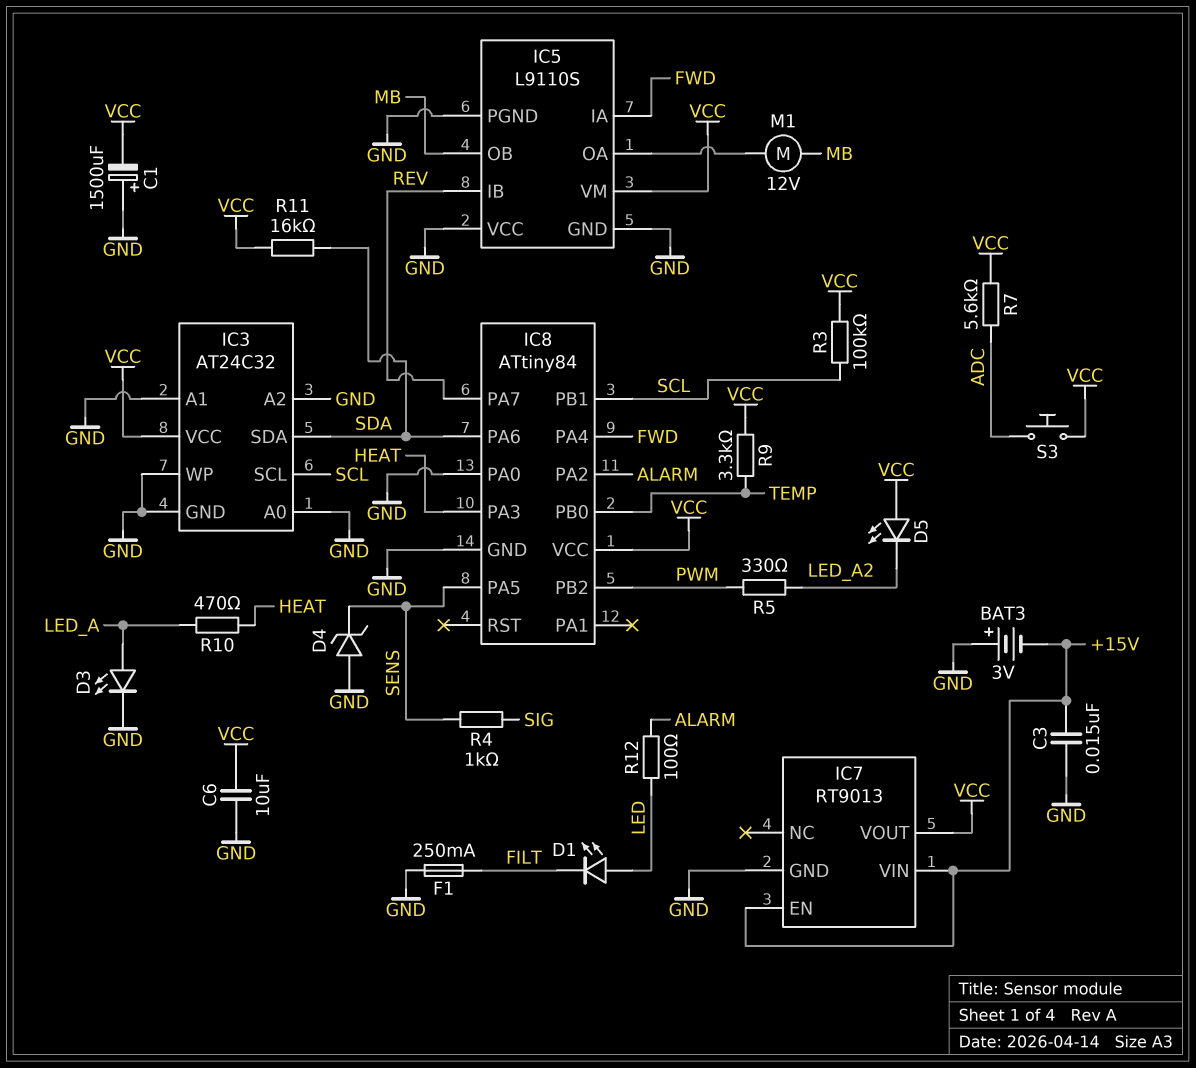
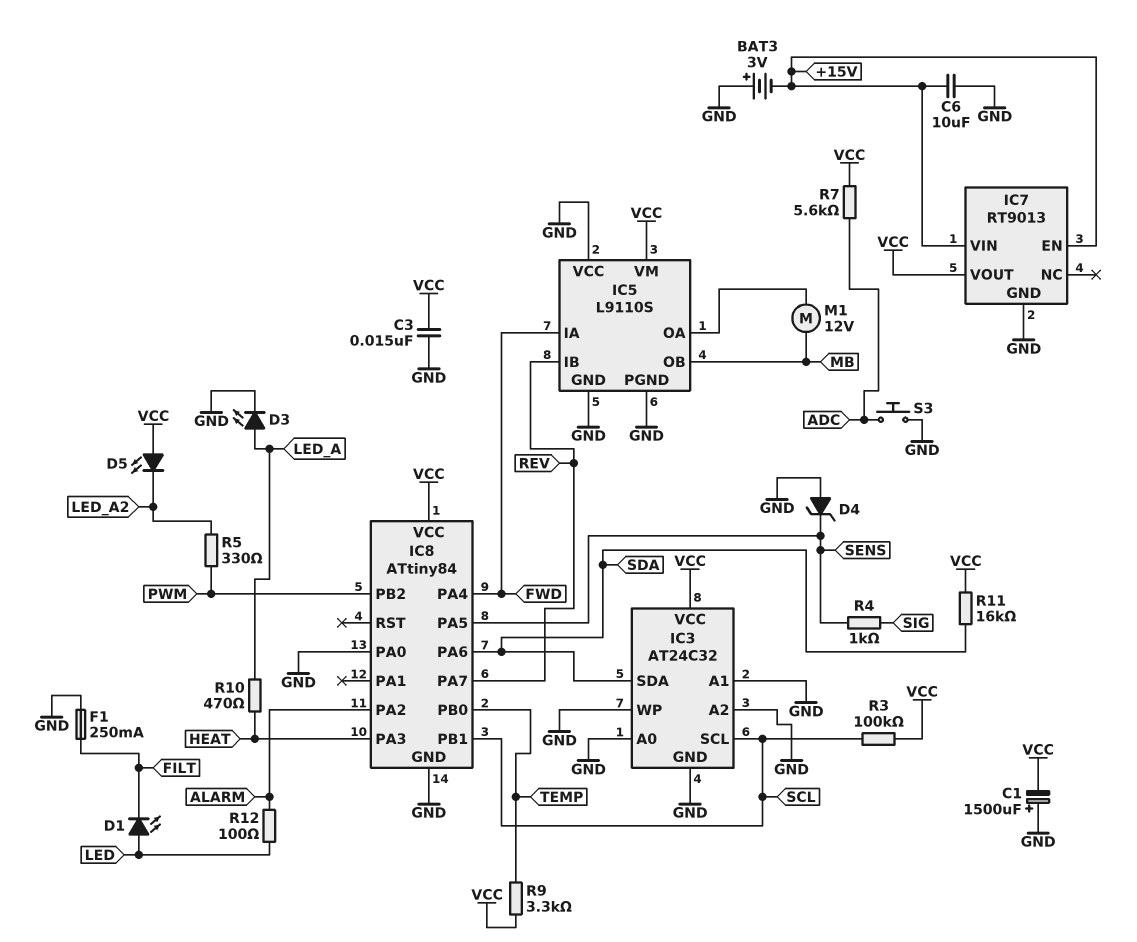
C3: 15nF (+15V, GND) -> 15nF (GND, VCC)
C6: 10uF (GND, VCC) -> 10uF (+15V, GND)
S3: button (ADC, VCC) -> button (ADC, GND)

